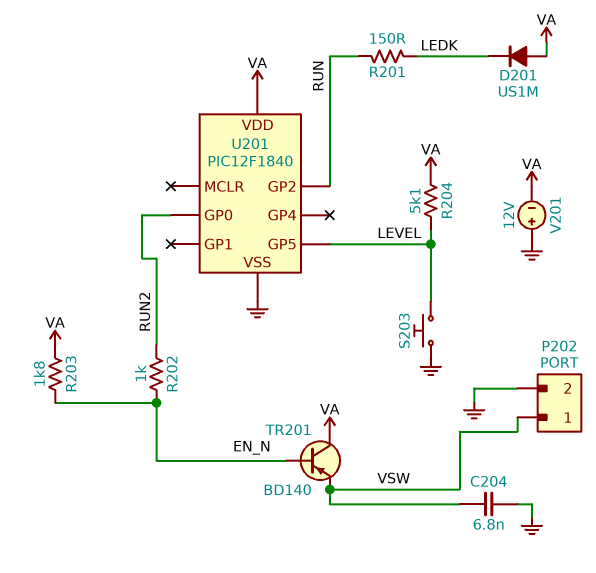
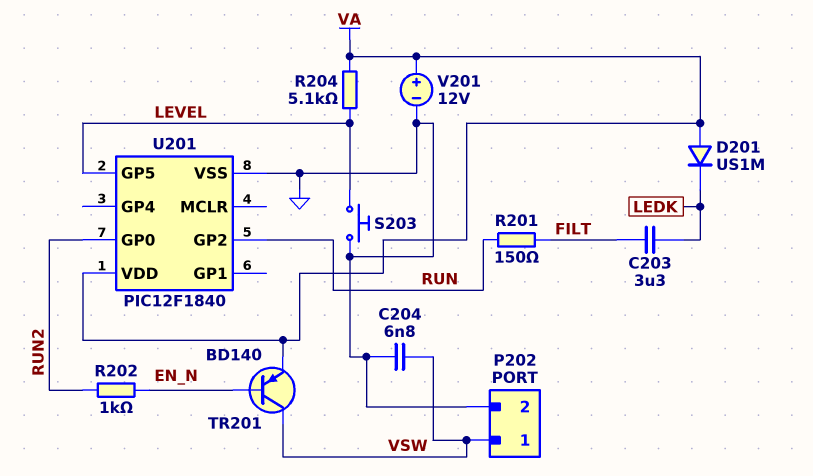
C203: none -> 3.3uF (FILT, LEDK)
R201: 150 (LEDK, RUN) -> 150 (FILT, RUN)
R203: 1.8k (EN_N, VA) -> none
TR201: PNP BD140 (B EN_N, C VA, E VSW) -> PNP BD140 (B EN_N, C VSW, E VA)
V201: 12V (plus GND, minus VA) -> 12V (plus VA, minus GND)

